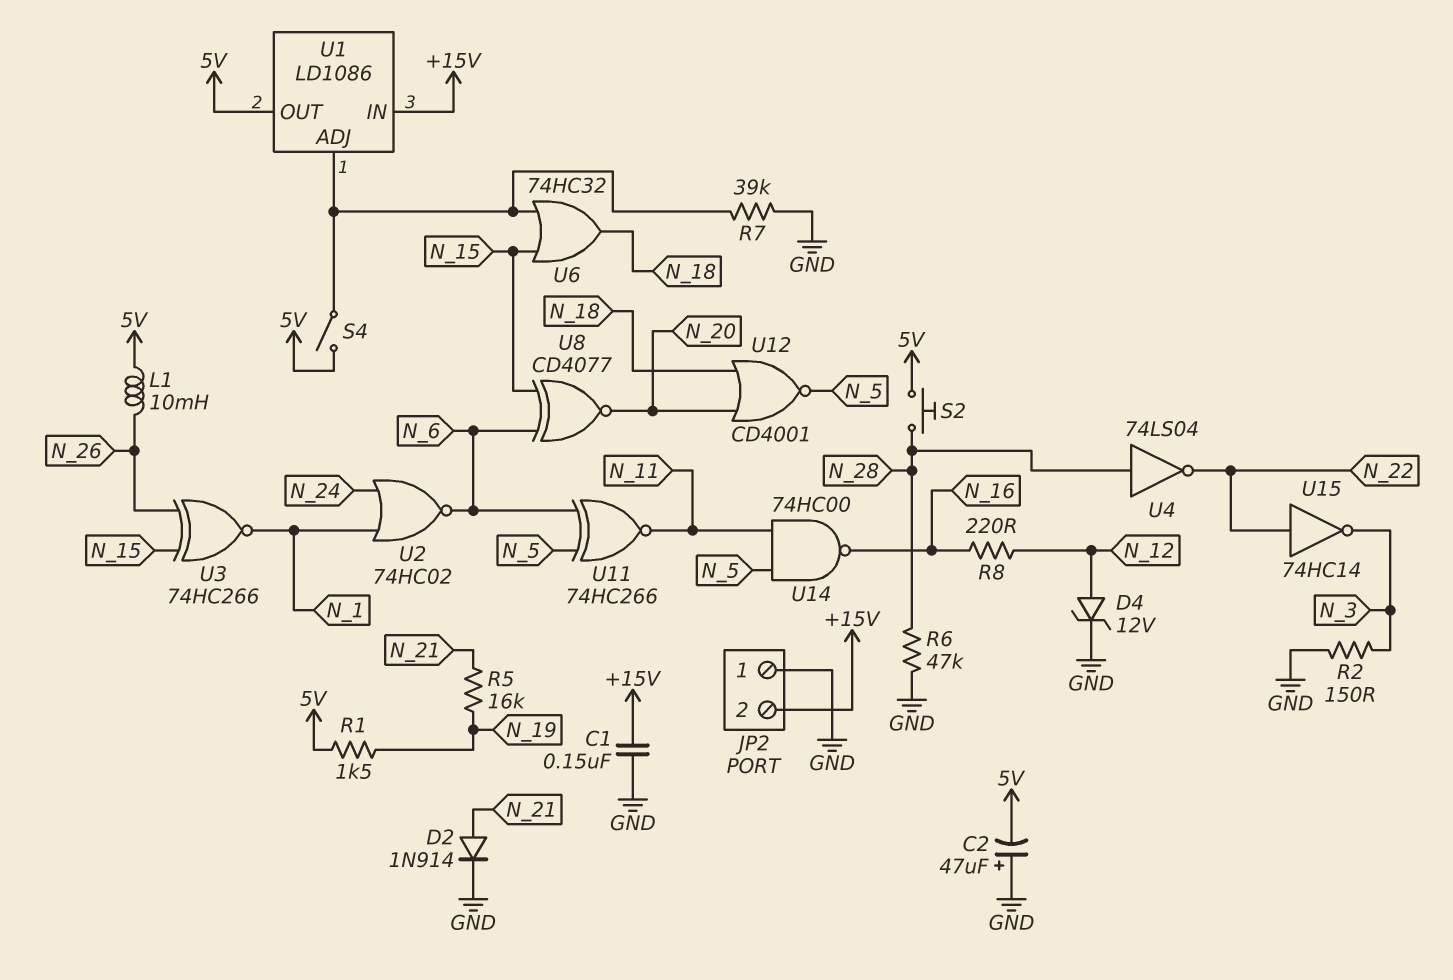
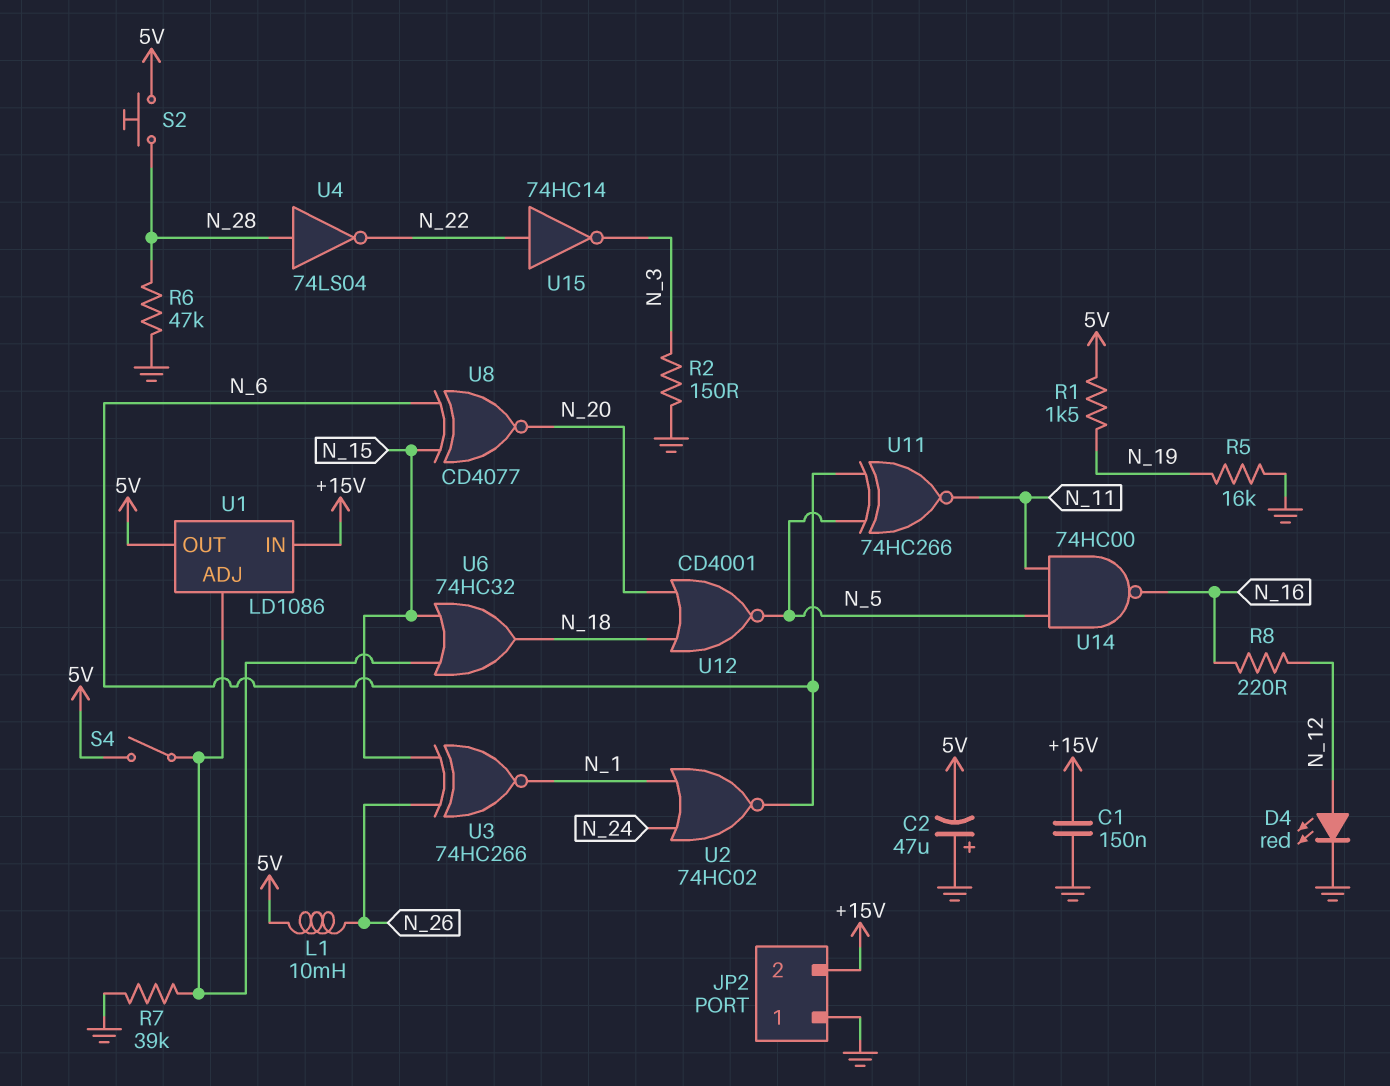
D2: diode 1N914 (A N_21, K GND) -> none
D4: zener 12V (A N_12, K GND) -> LED red (A N_12, K GND)
R5: 16k (N_19, N_21) -> 16k (GND, N_19)

